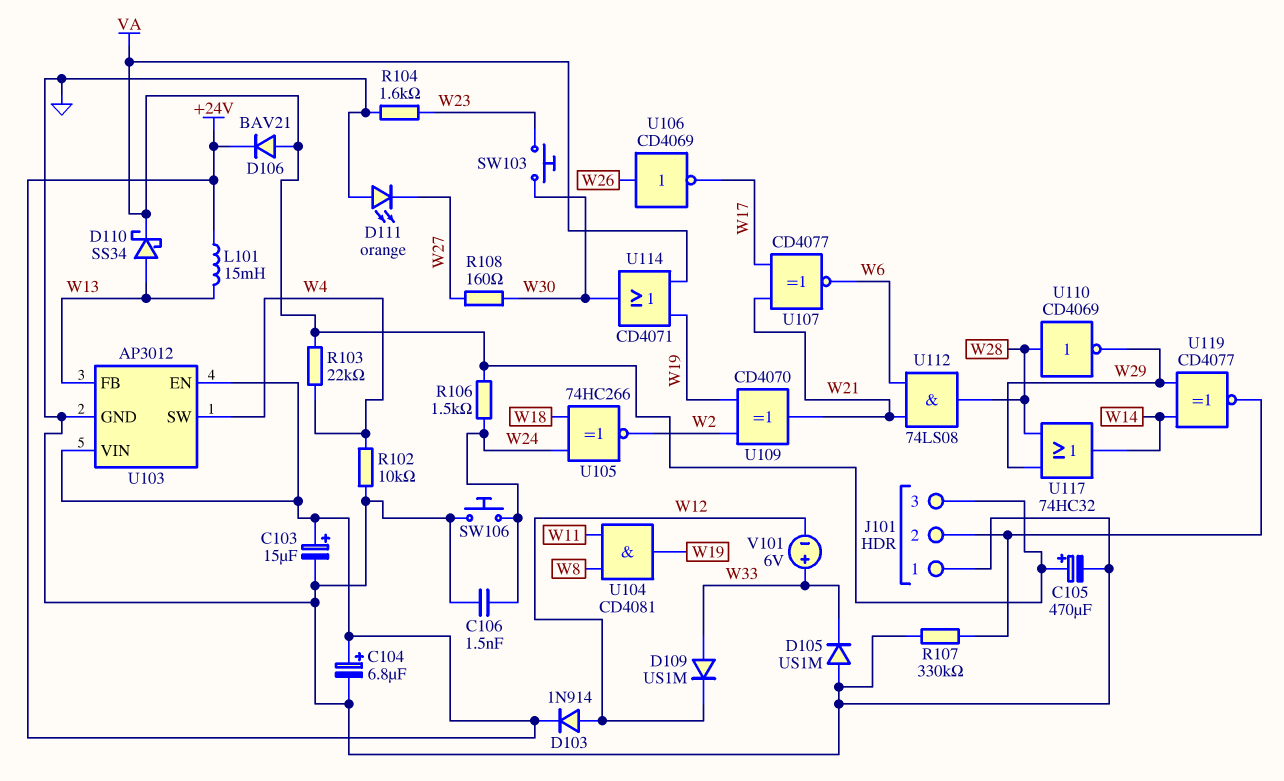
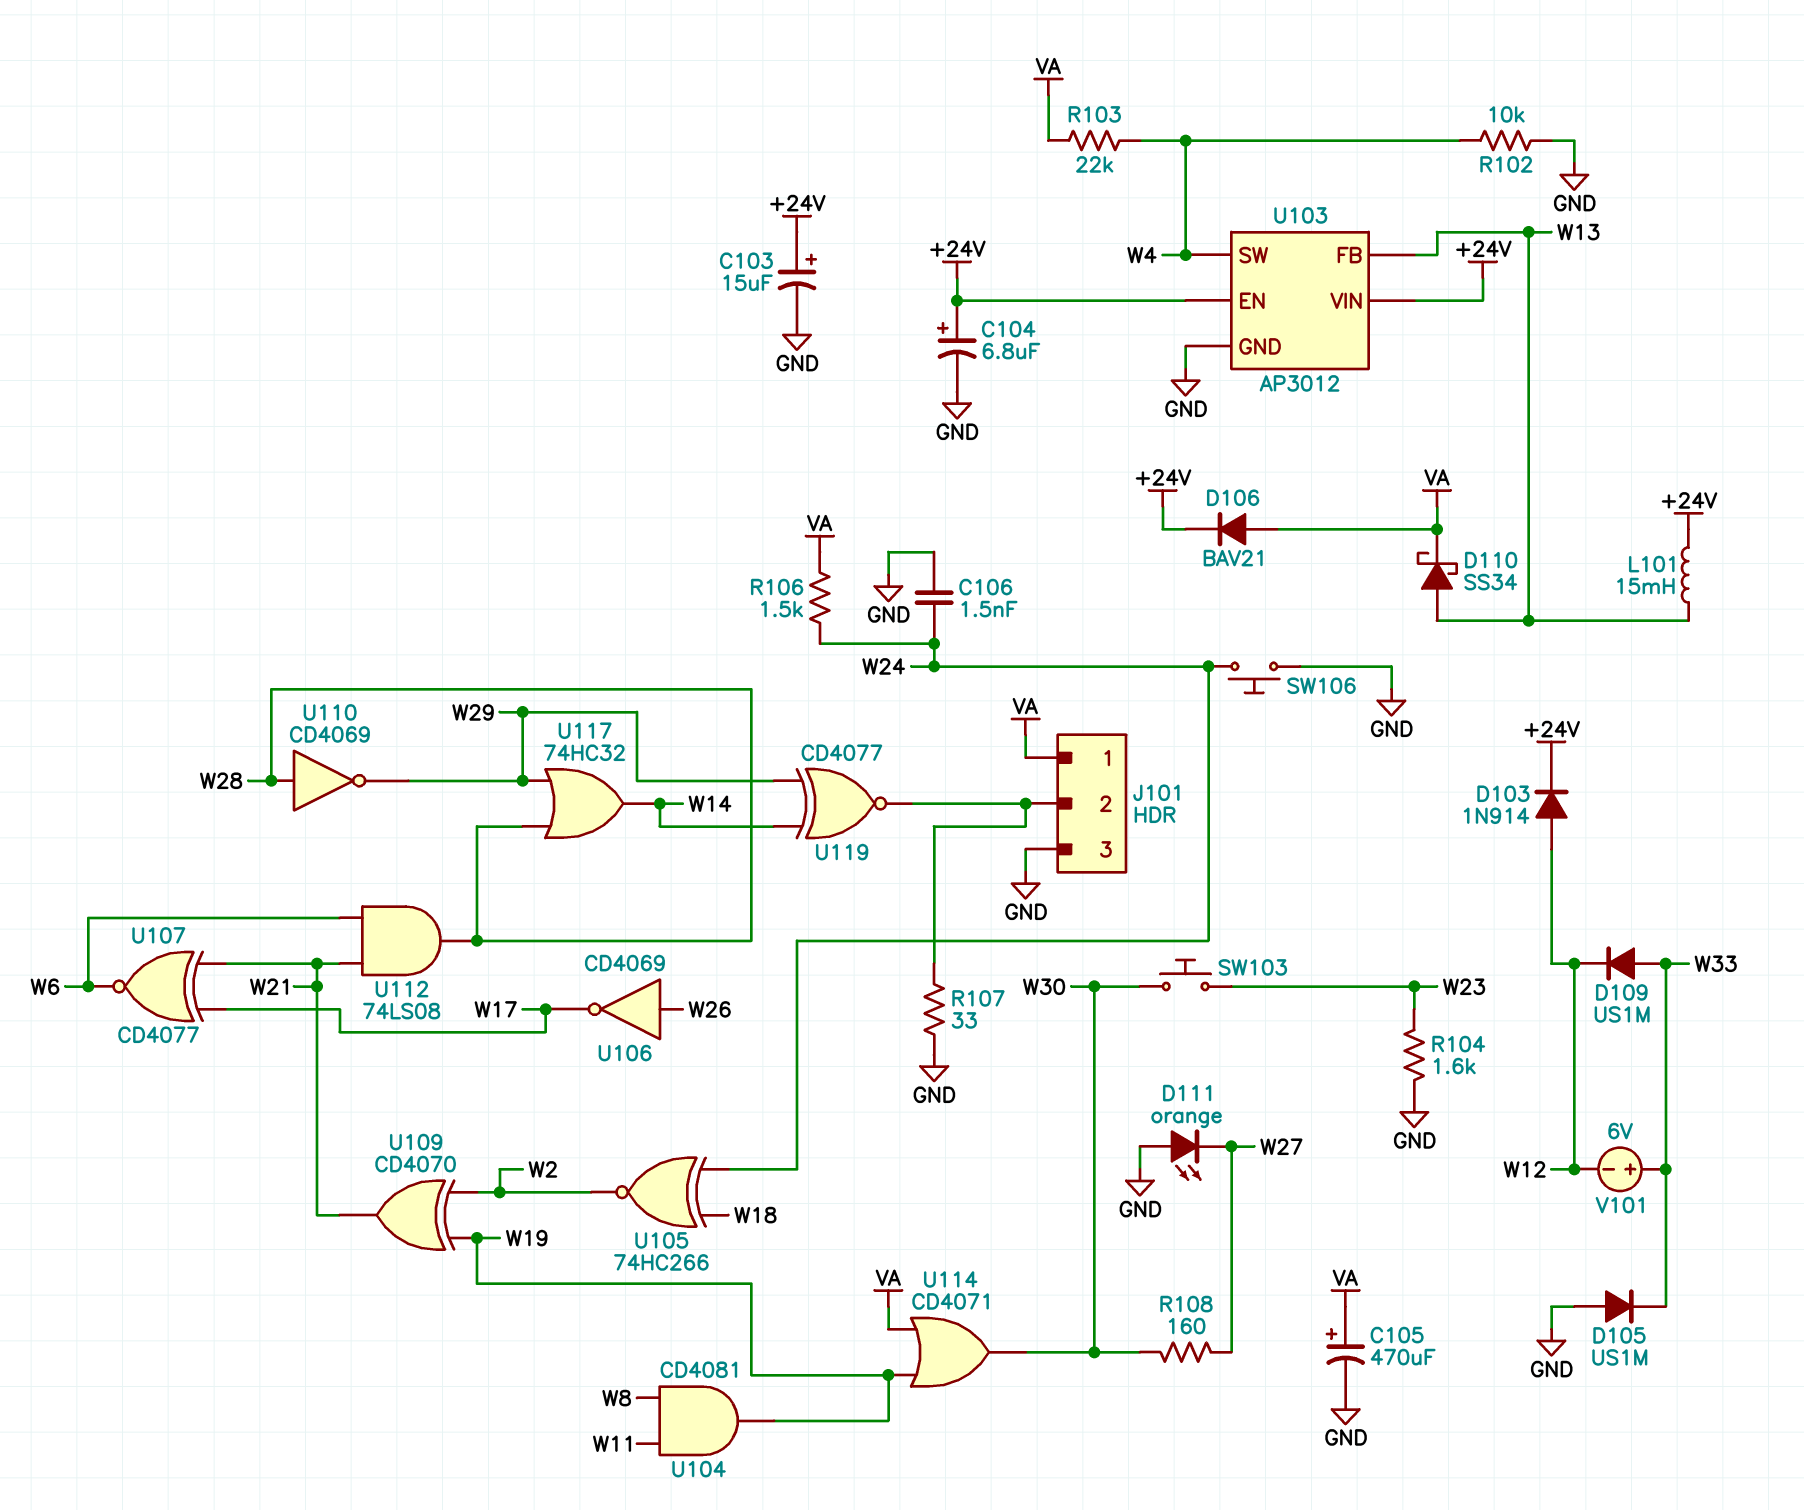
J101 pin 1: GND -> VA
J101 pin 3: VA -> GND
R107: 330k (GND, J101/2) -> 33 (GND, J101/2)

